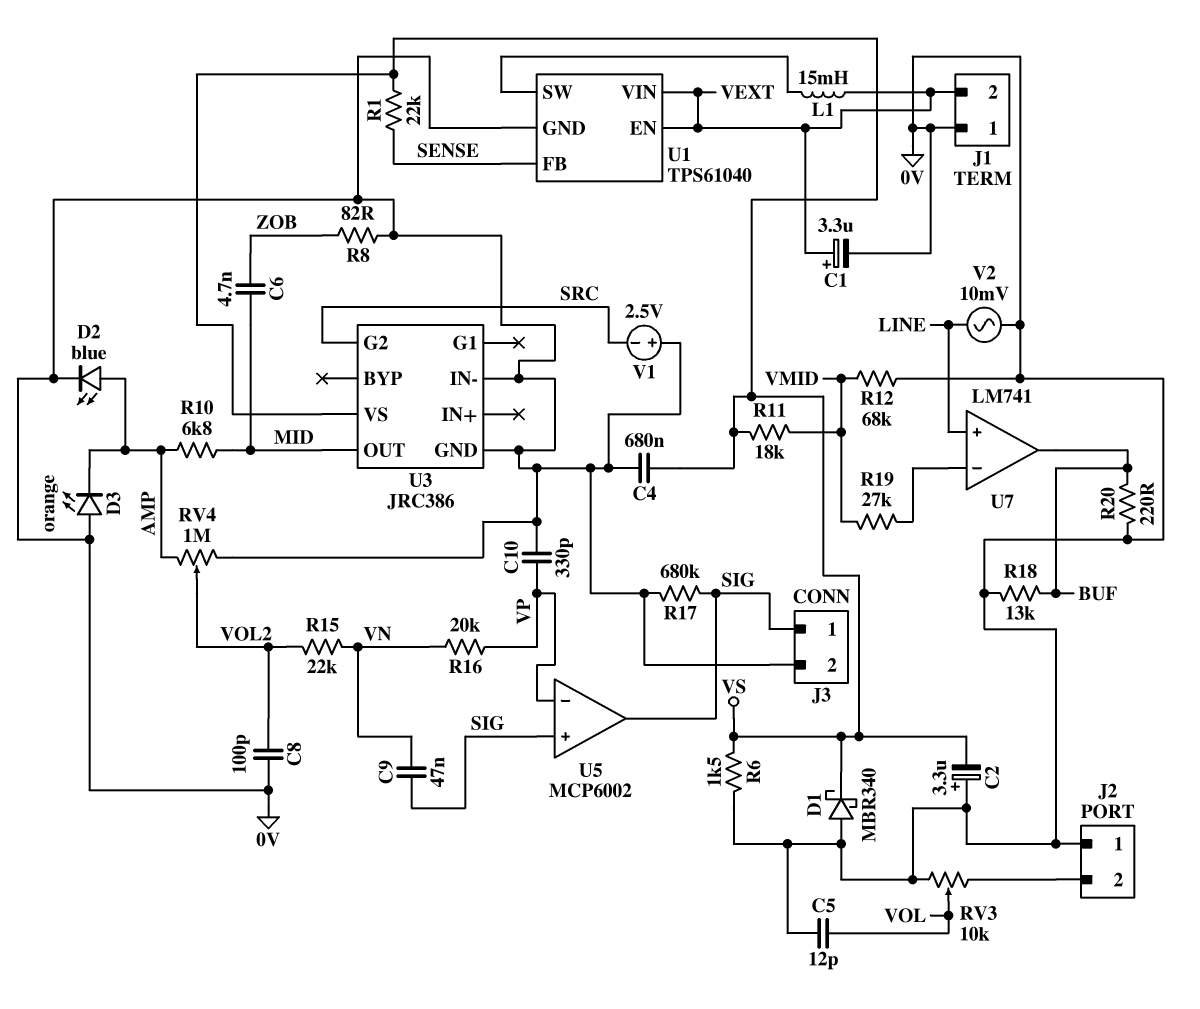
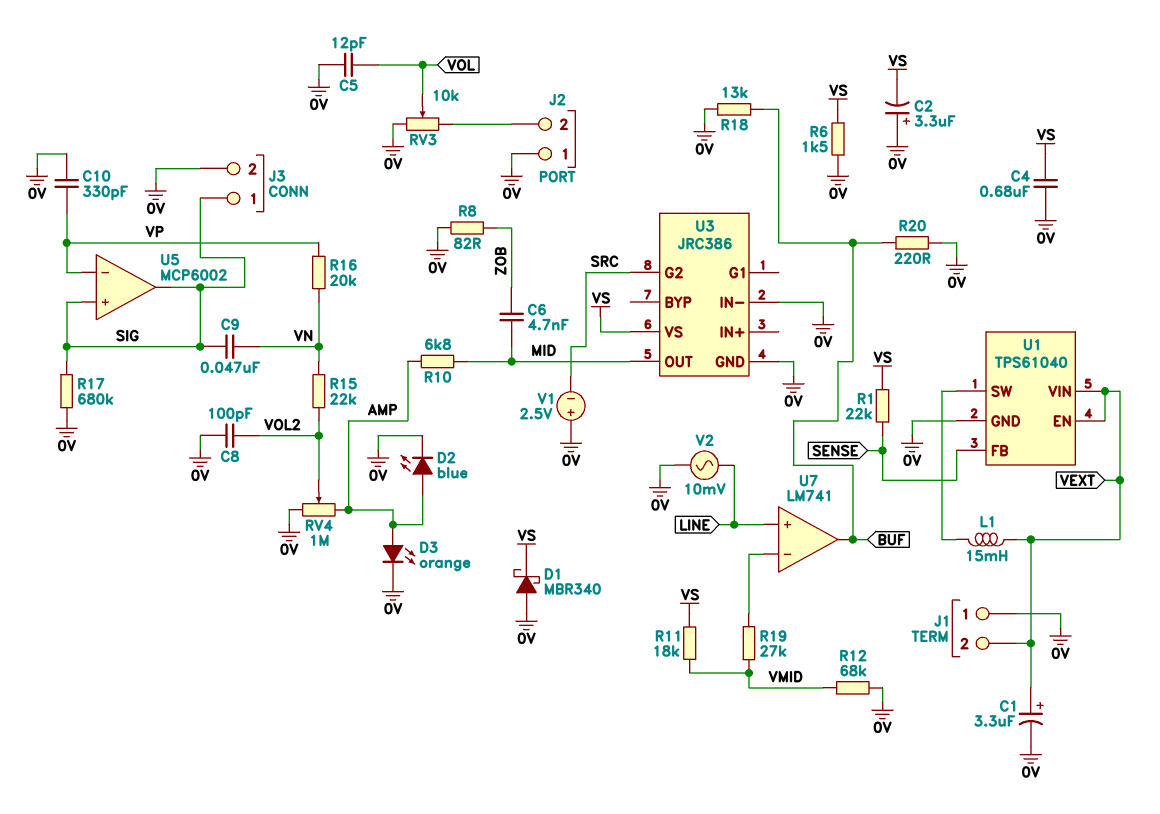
D3: LED orange (A 0V, K AMP) -> LED orange (A AMP, K 0V)

